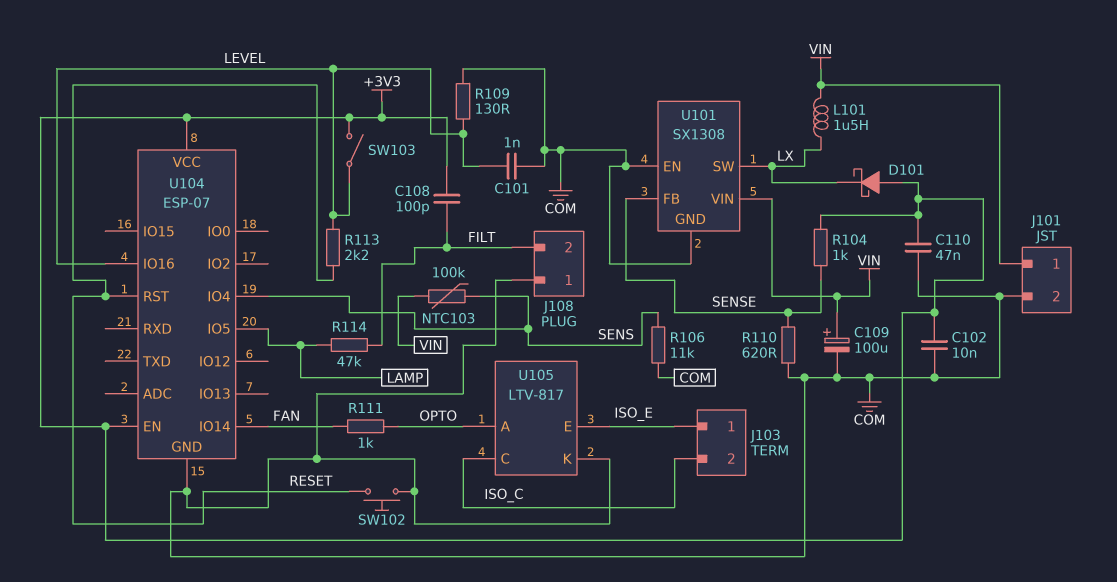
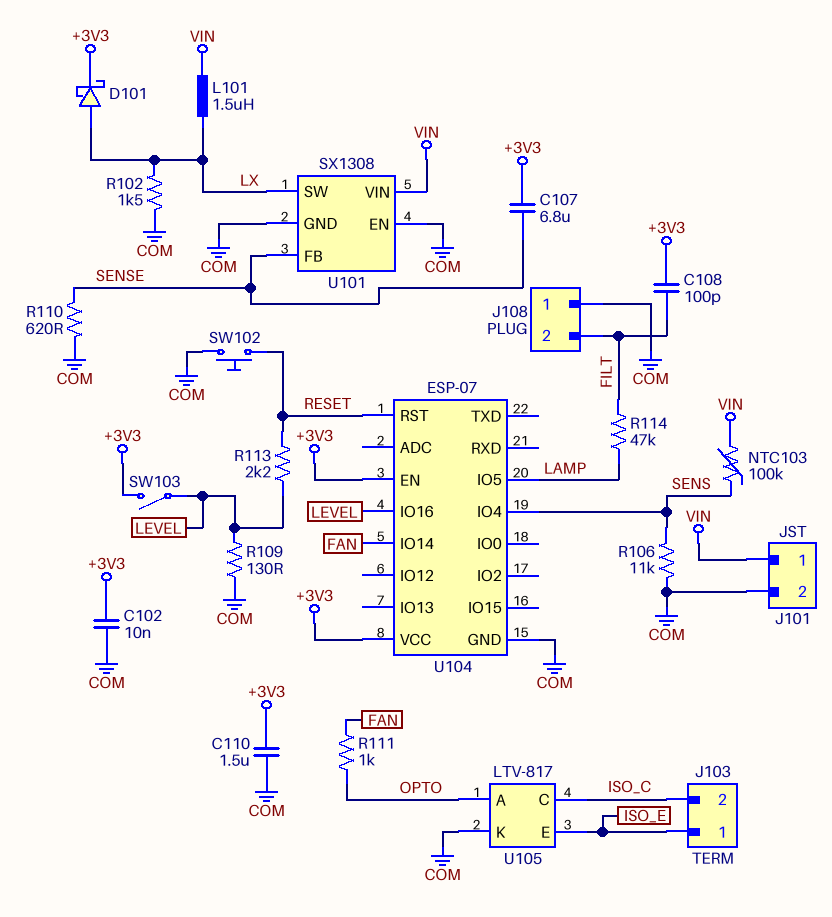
C101: 1nF (COM, LEVEL) -> none
C107: none -> 6.8uF (+3V3, SENSE)
C109: 100uF (plus VIN, minus COM) -> none
C110: 47nF (+3V3, COM) -> 1.5uF (+3V3, COM)
D101: schottky (A +3V3, K LX) -> schottky (A LX, K +3V3)
R102: none -> 1.5k (COM, LX)
R104: 1k (+3V3, SENSE) -> none

